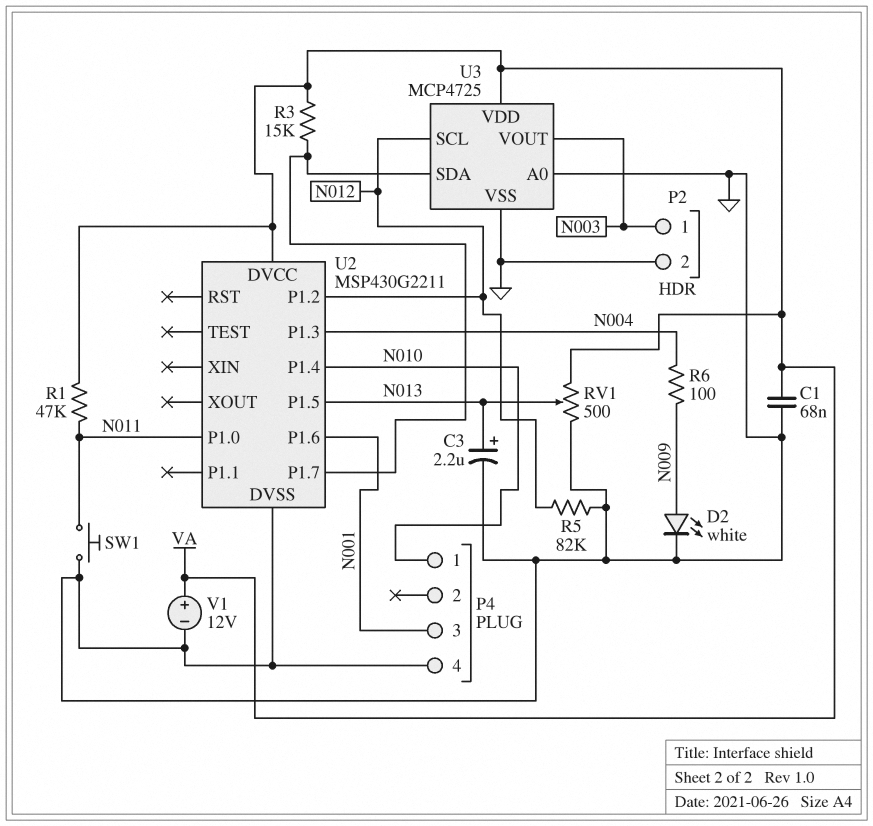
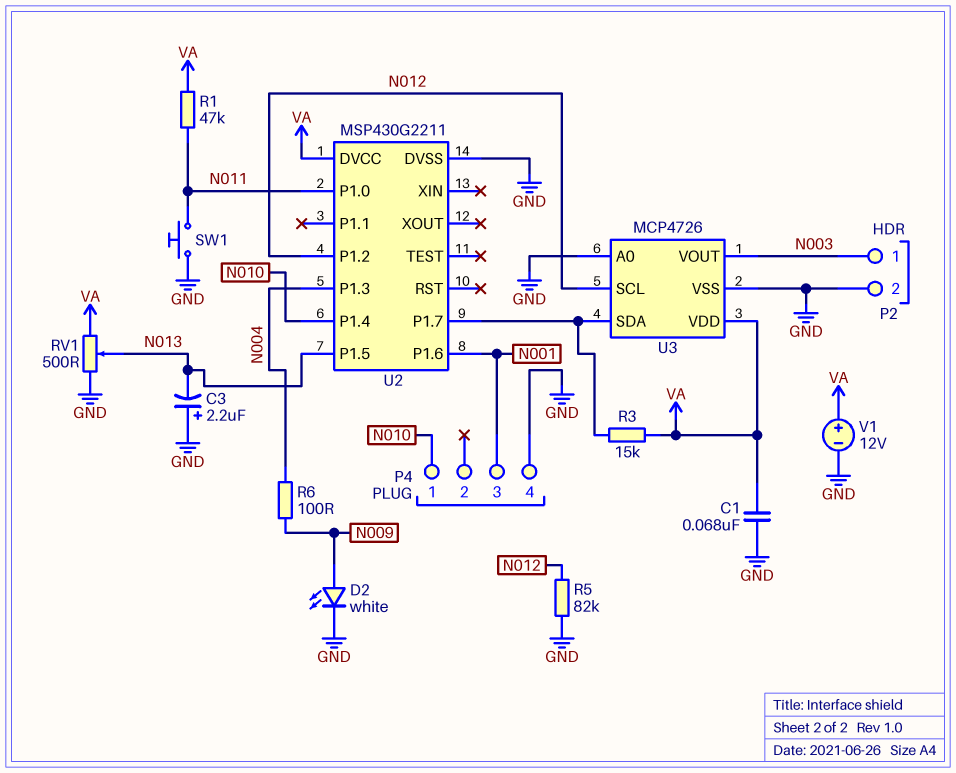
C3: 2.2uF (plus N013, minus GND) -> 2.2uF (plus GND, minus N013)
U3: MCP4725 -> MCP4726

